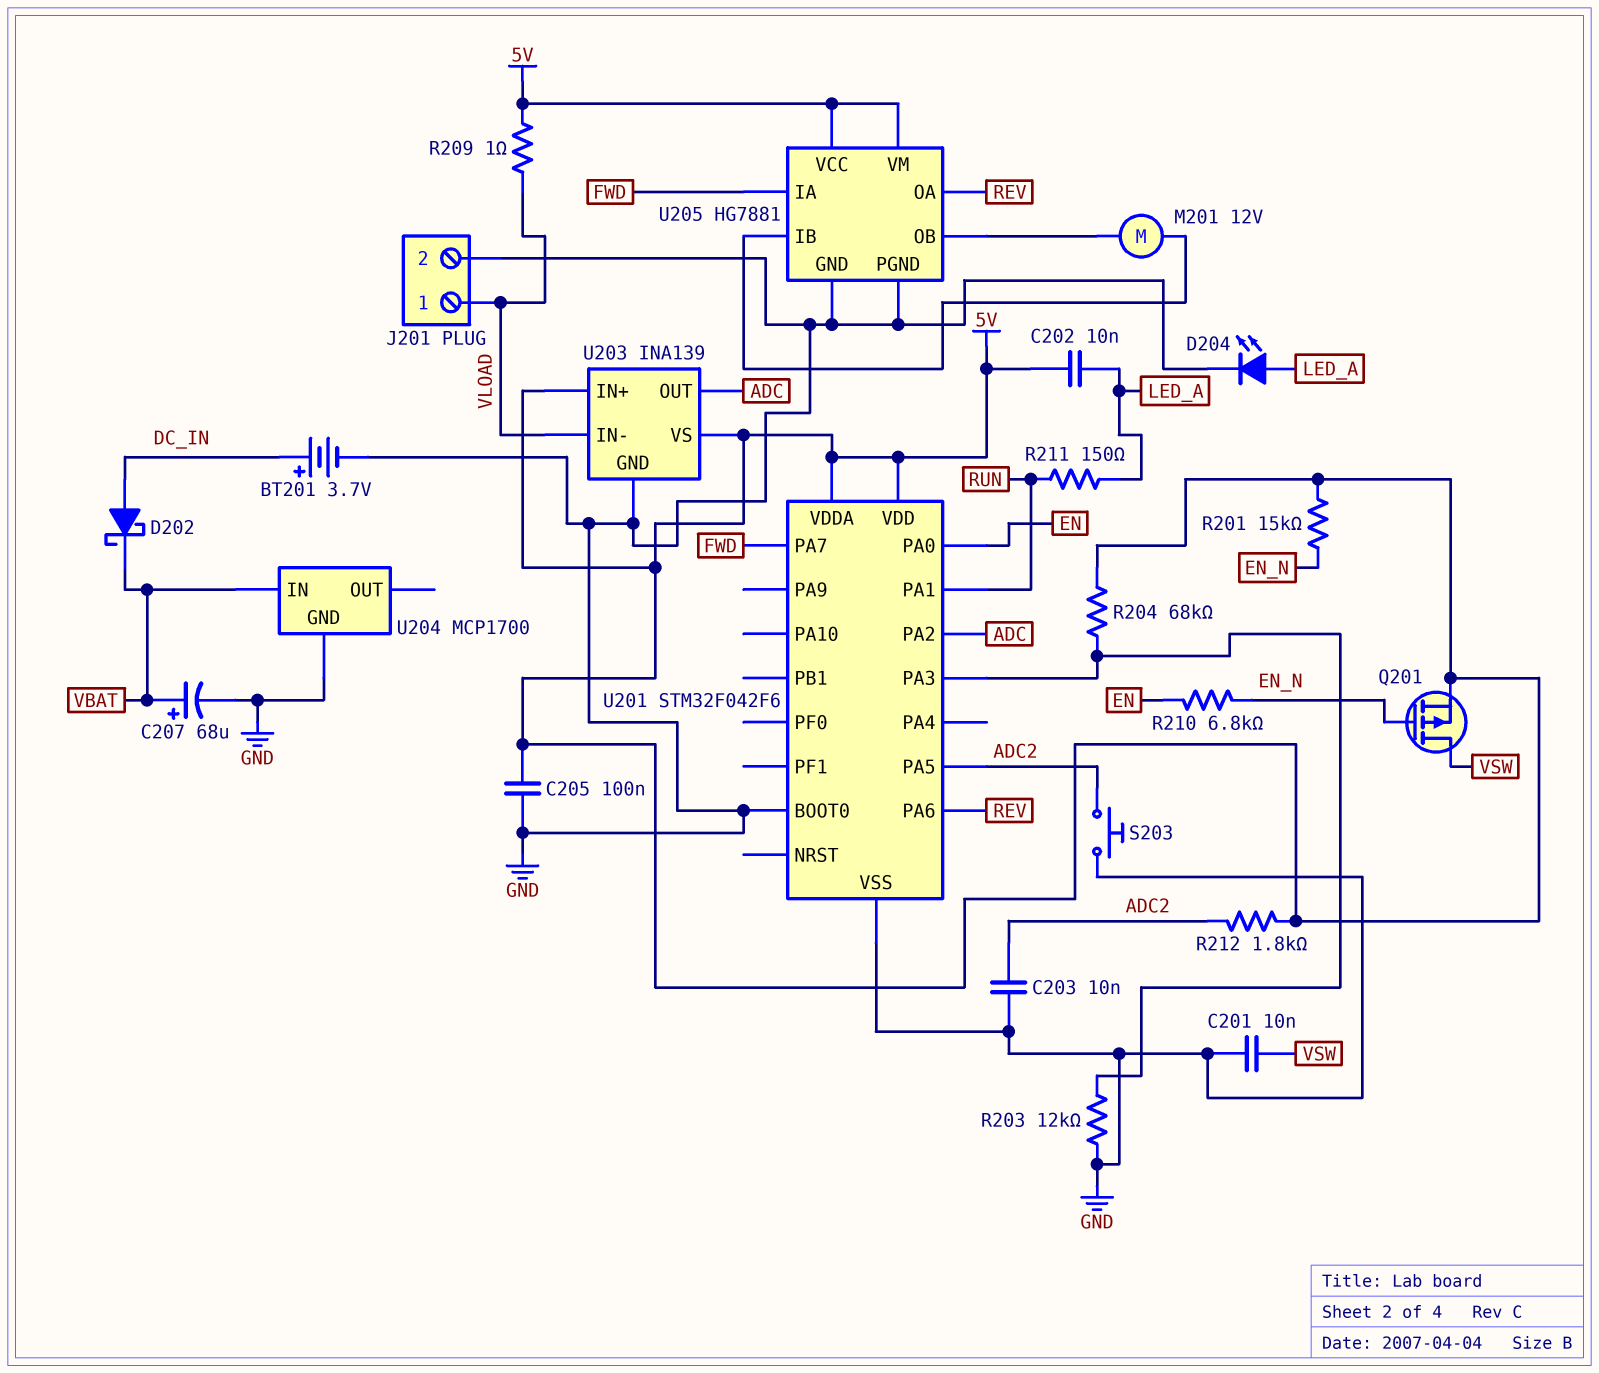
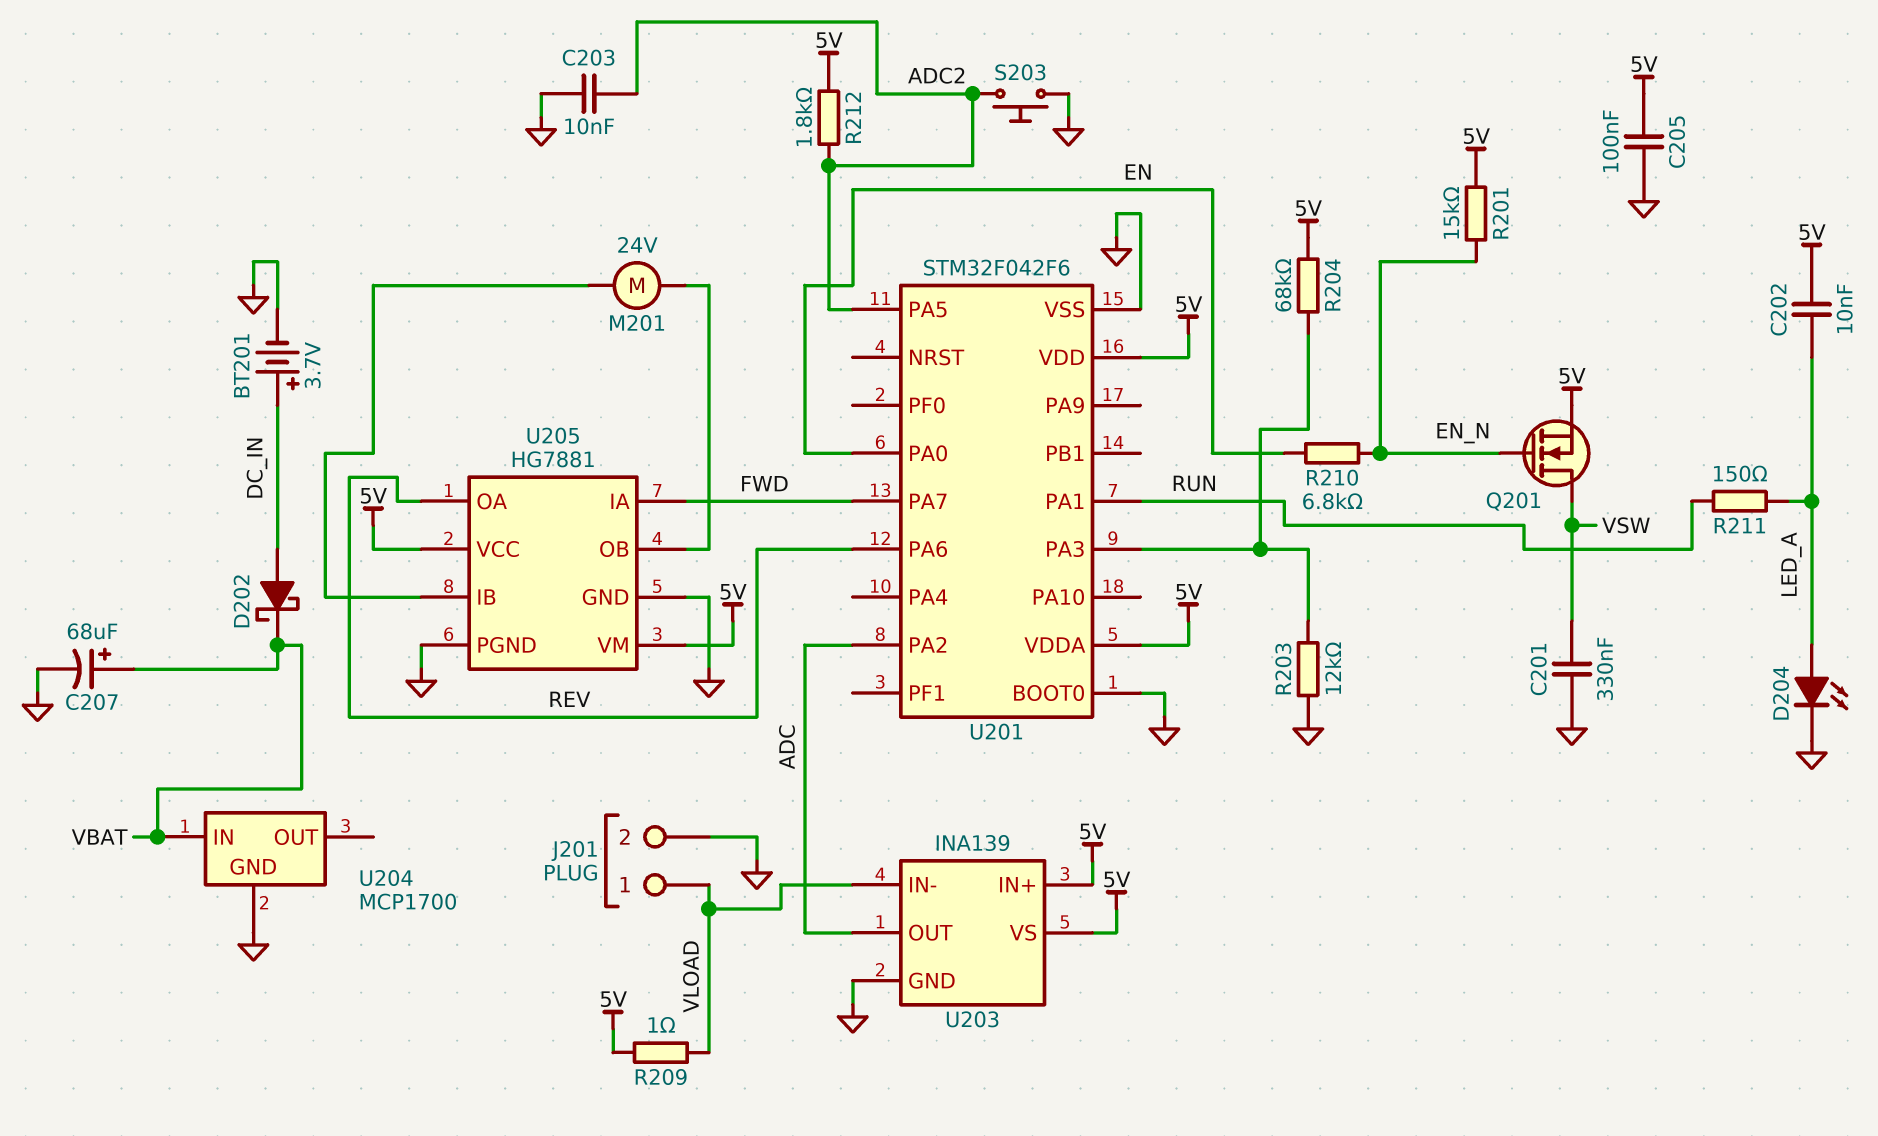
C201: 10nF (GND, VSW) -> 330nF (GND, VSW)
M201: motor 12V (U205/IB, U205/OB) -> motor 24V (U205/IB, U205/OB)
Q201: PMOS (G EN_N, D VSW, S 5V) -> NMOS (G EN_N, D VSW, S 5V)

